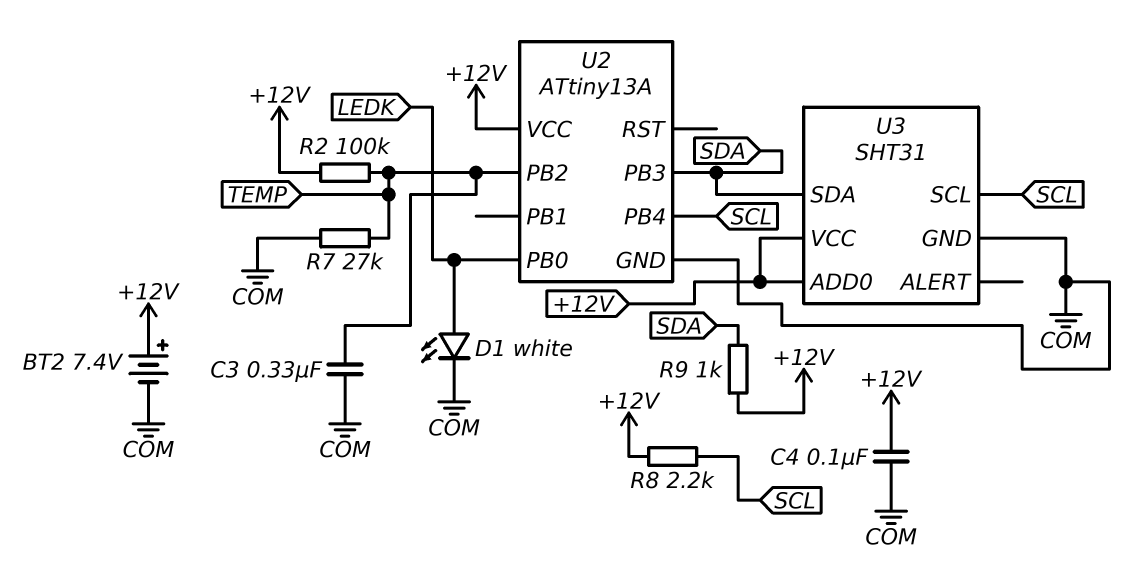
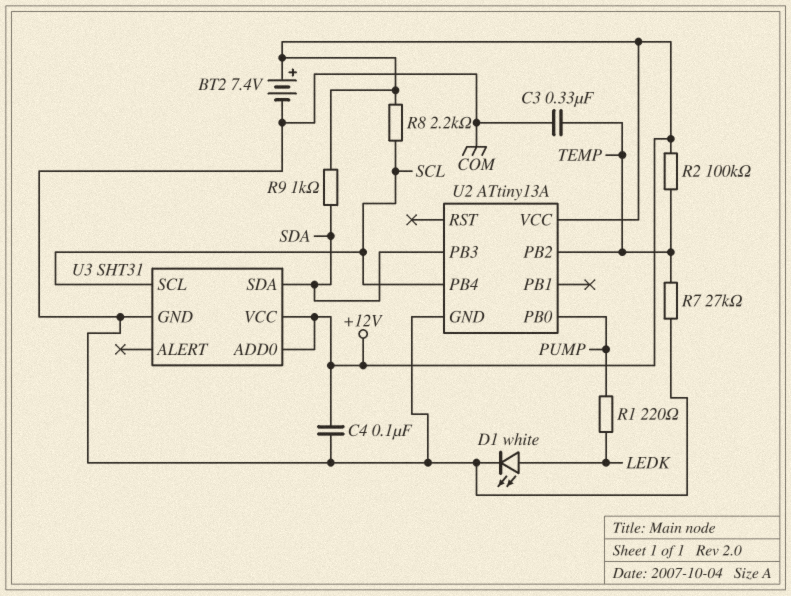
R1: none -> 220 (LEDK, PUMP)
U2 pin PB0: LEDK -> PUMP

